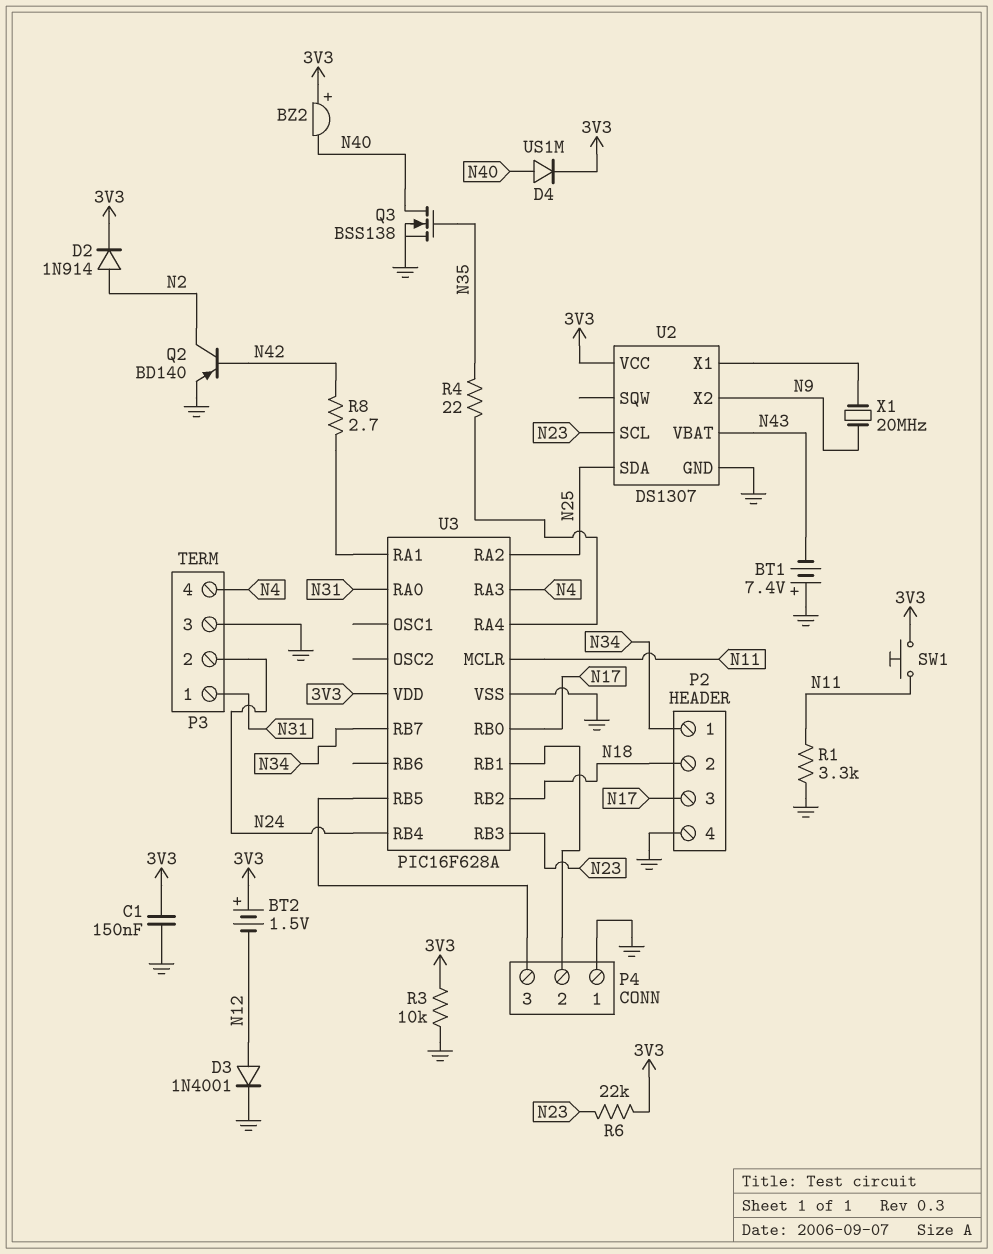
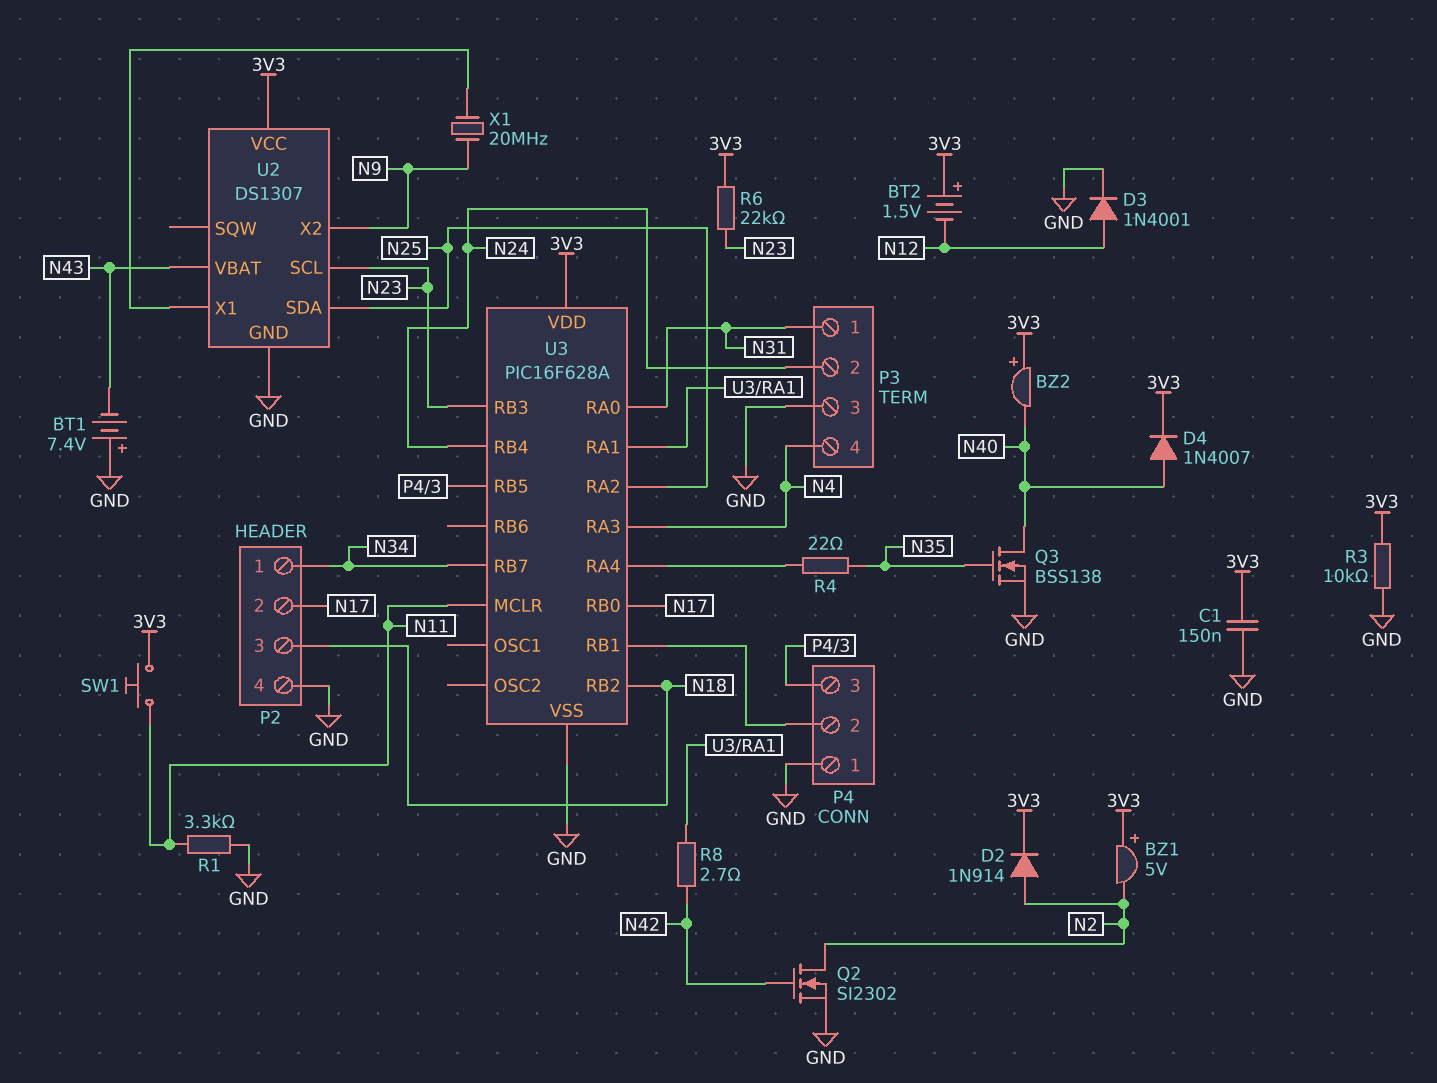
BZ1: none -> buzzer 5V (plus 3V3, minus N2)
D4: diode US1M (A N40, K 3V3) -> diode 1N4007 (A N40, K 3V3)
P2 pin 2: N18 -> N17
P2 pin 3: N17 -> N18
Q2: PNP BD140 (B N42, C N2, E GND) -> NMOS SI2302 (G N42, D N2, S GND)

